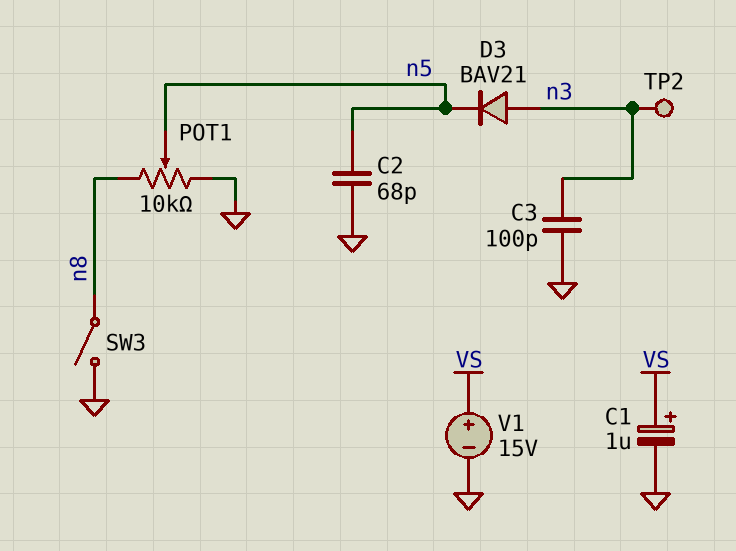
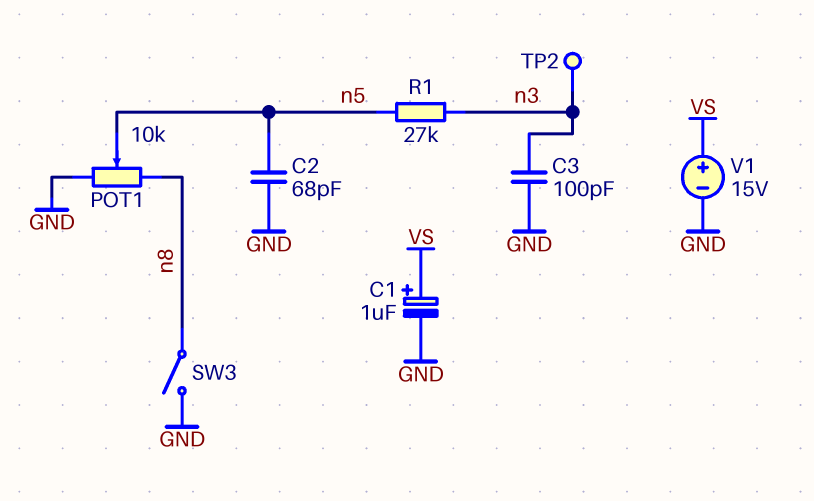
D3: diode BAV21 (A n3, K n5) -> none
R1: none -> 27k (n3, n5)

